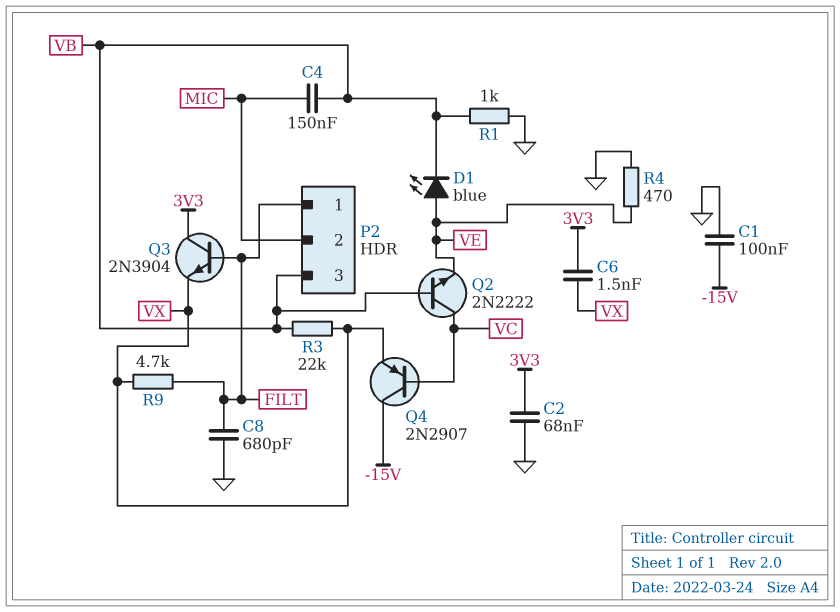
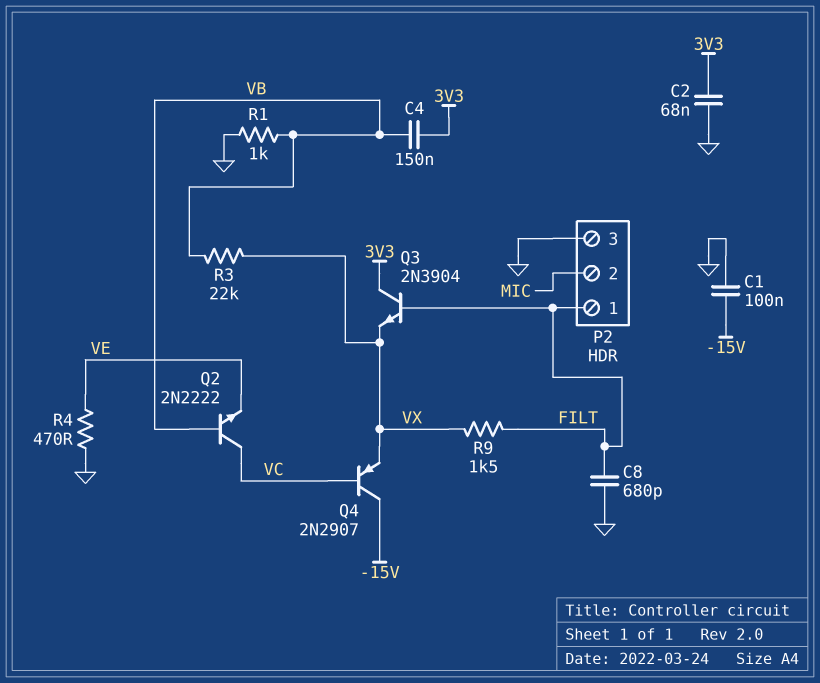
C4: 150nF (MIC, VB) -> 150nF (3V3, VB)
C6: 1.5nF (3V3, VX) -> none
D1: LED blue (A VE, K VB) -> none
P2 pin 3: VB -> GND
R9: 4.7k (FILT, VX) -> 1.5k (FILT, VX)

